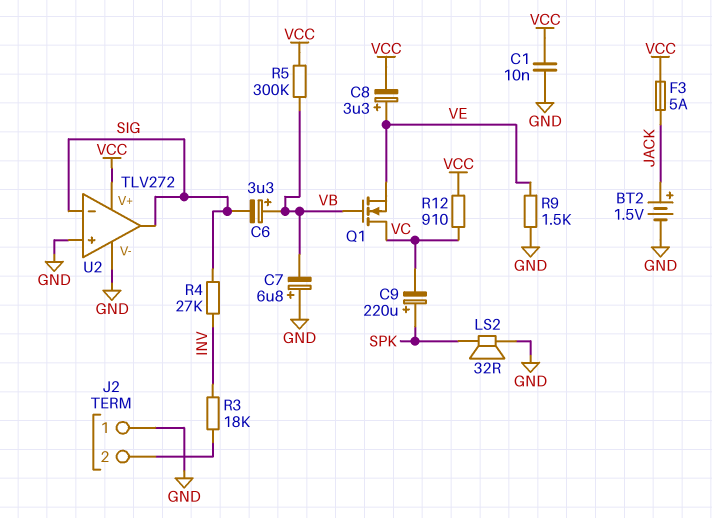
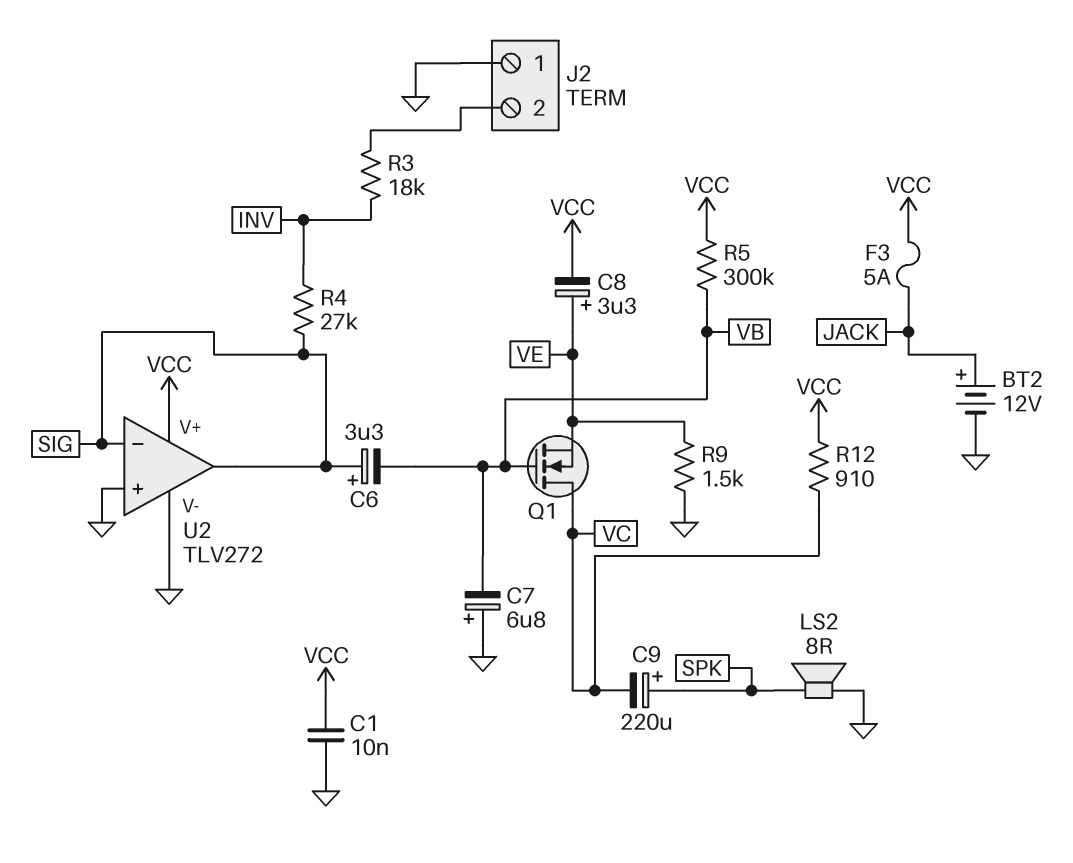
BT2: 1.5V (plus JACK, minus GND) -> 12V (plus JACK, minus GND)
C6: 3.3uF (plus VB, minus SIG) -> 3.3uF (plus SIG, minus VB)
LS2: speaker 32R (GND, SPK) -> speaker 8R (GND, SPK)

